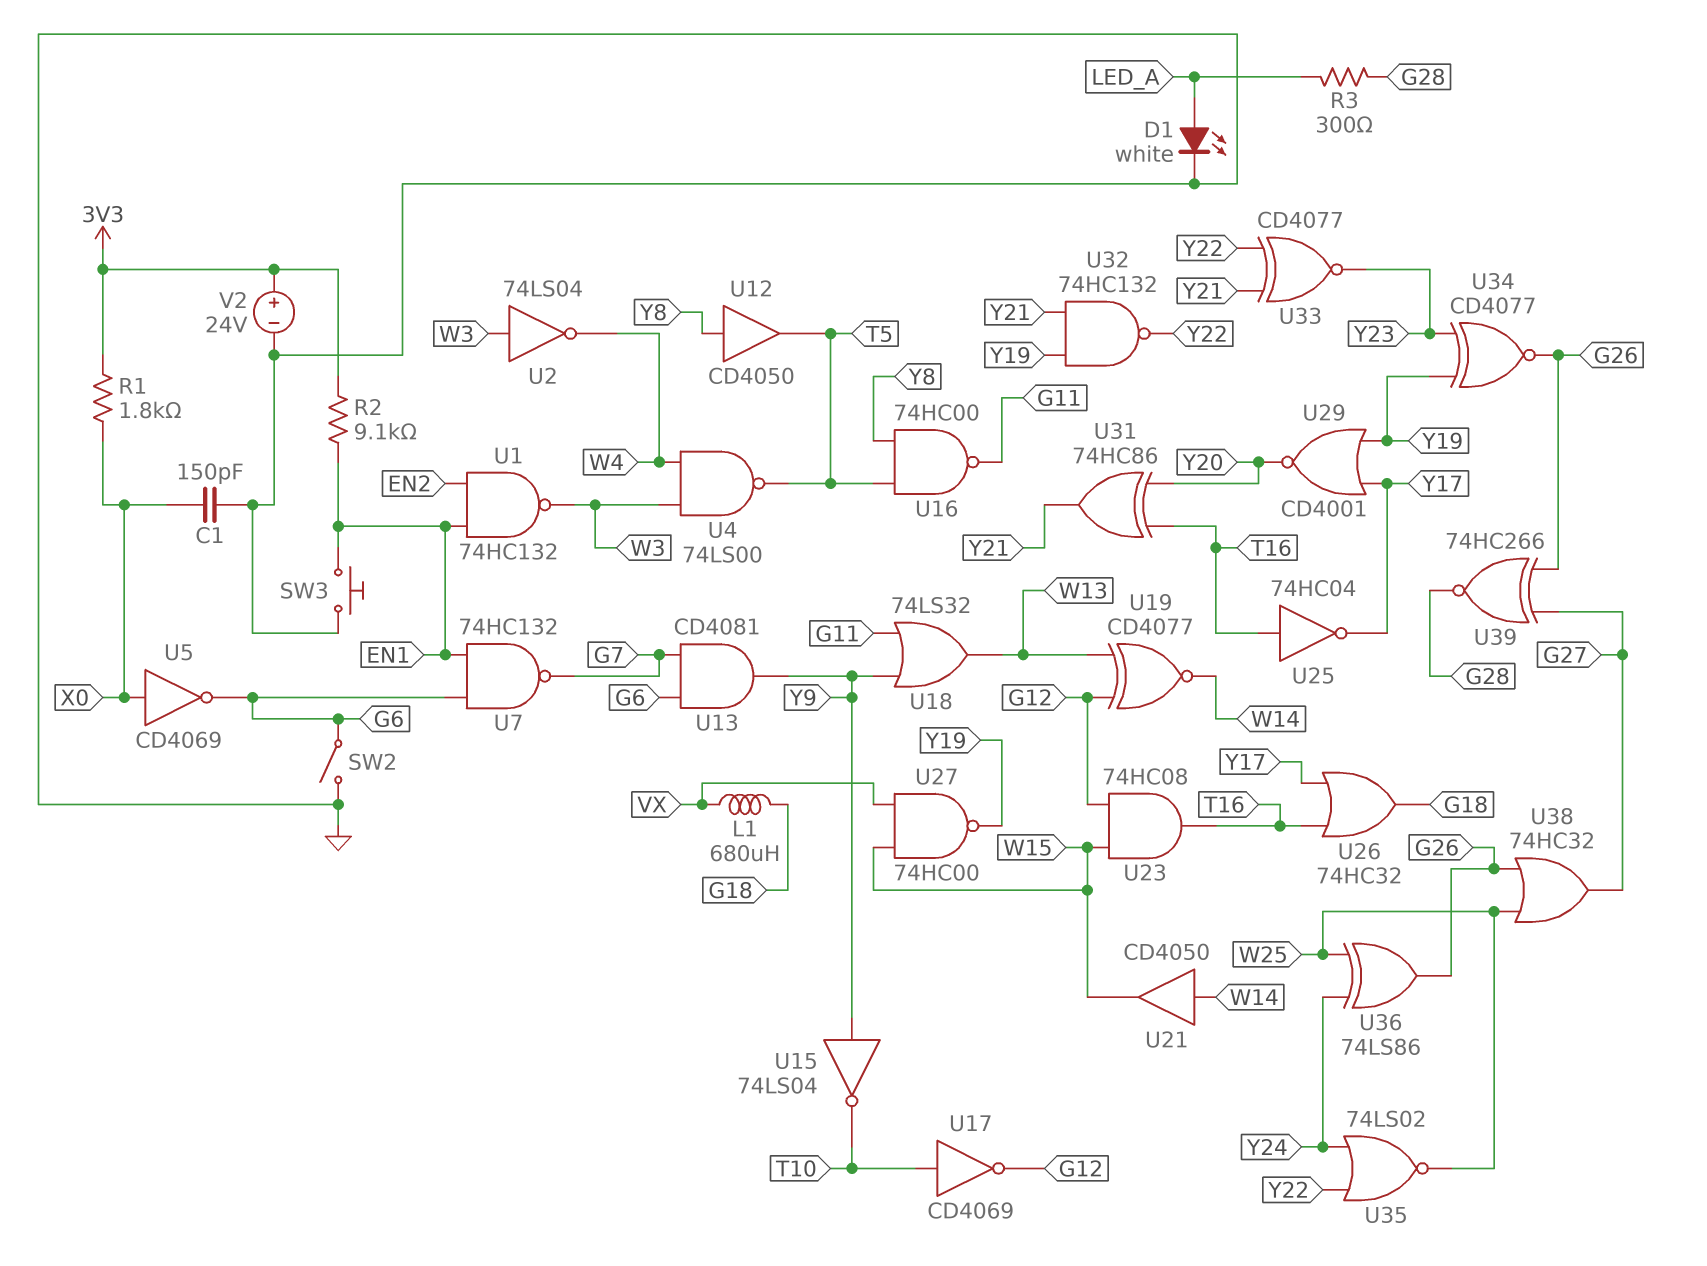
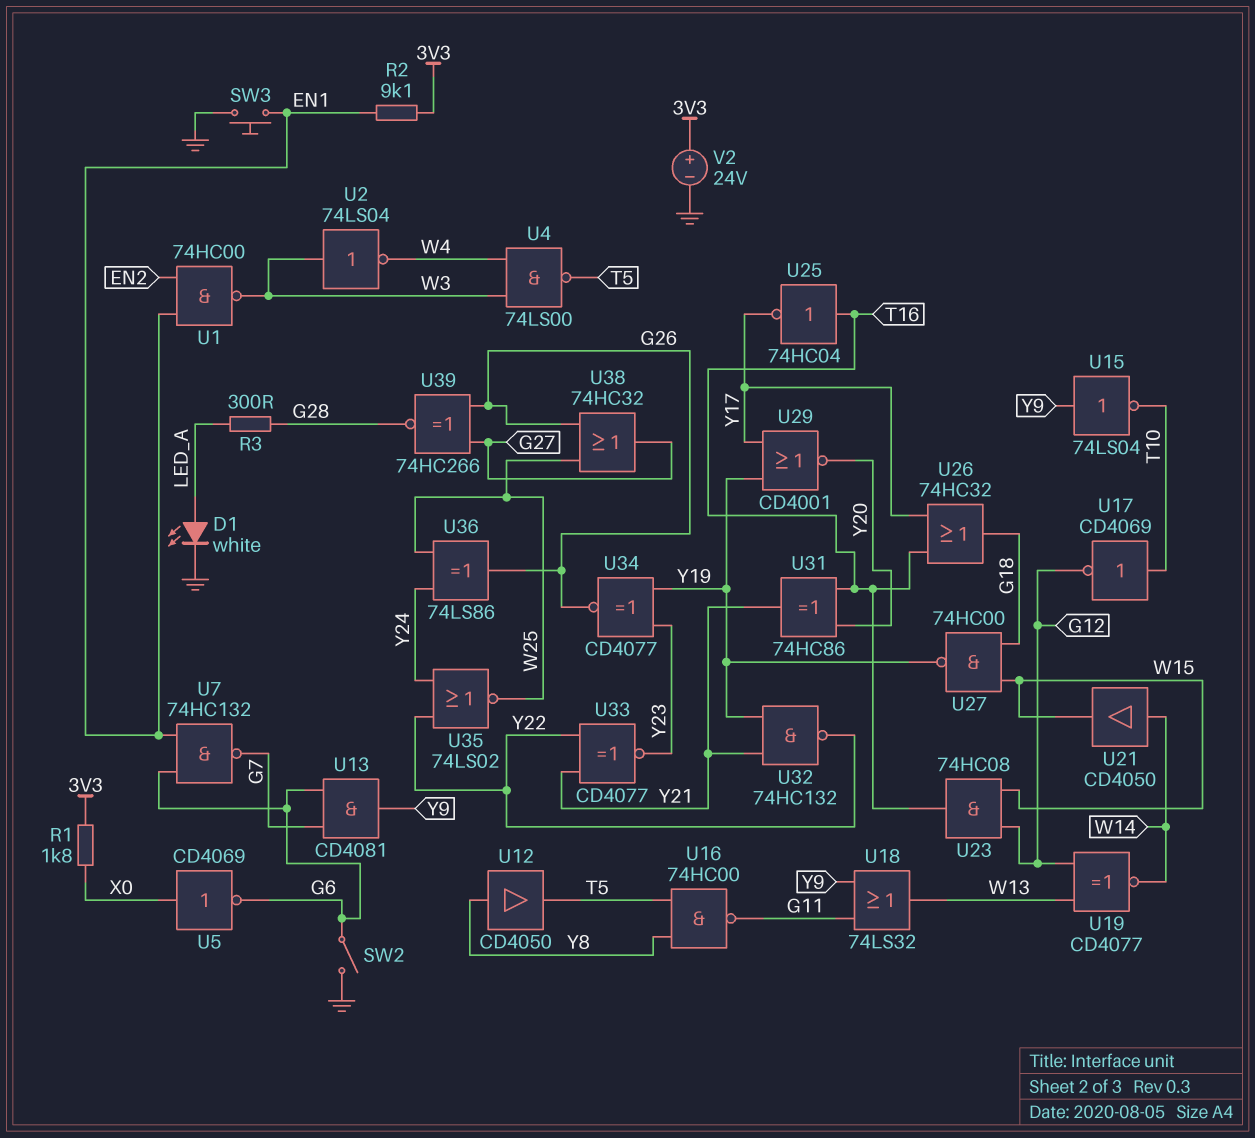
C1: 150pF (GND, X0) -> none
L1: 680uH (G18, VX) -> none
U1: NAND 74HC132 (in EN1, in EN2, out W3) -> NAND 74HC00 (in EN1, in EN2, out W3)
U27: NAND 74HC00 (in VX, in W15, out Y19) -> NAND 74HC00 (in G18, in W15, out Y19)

